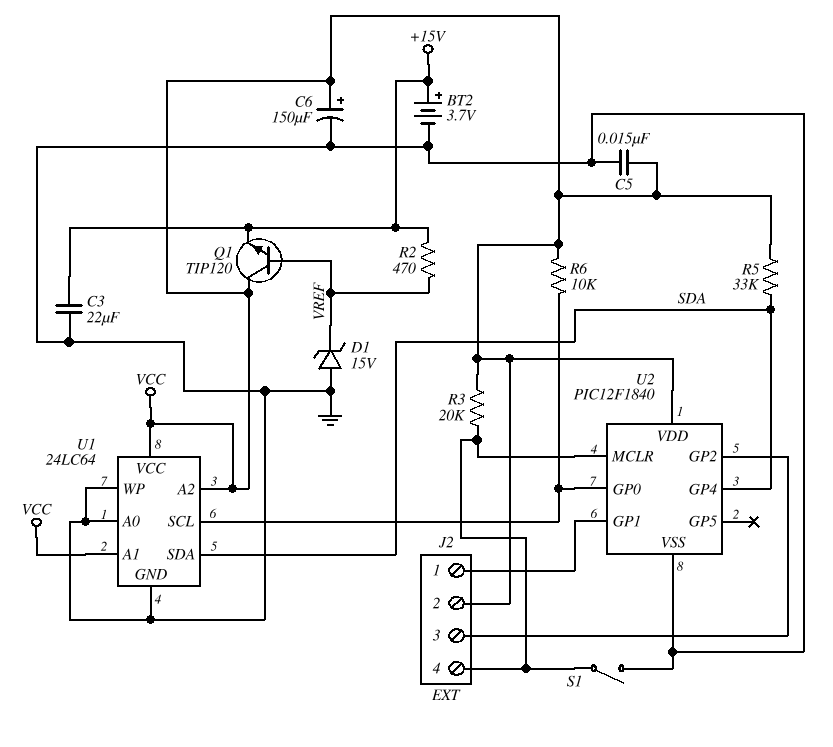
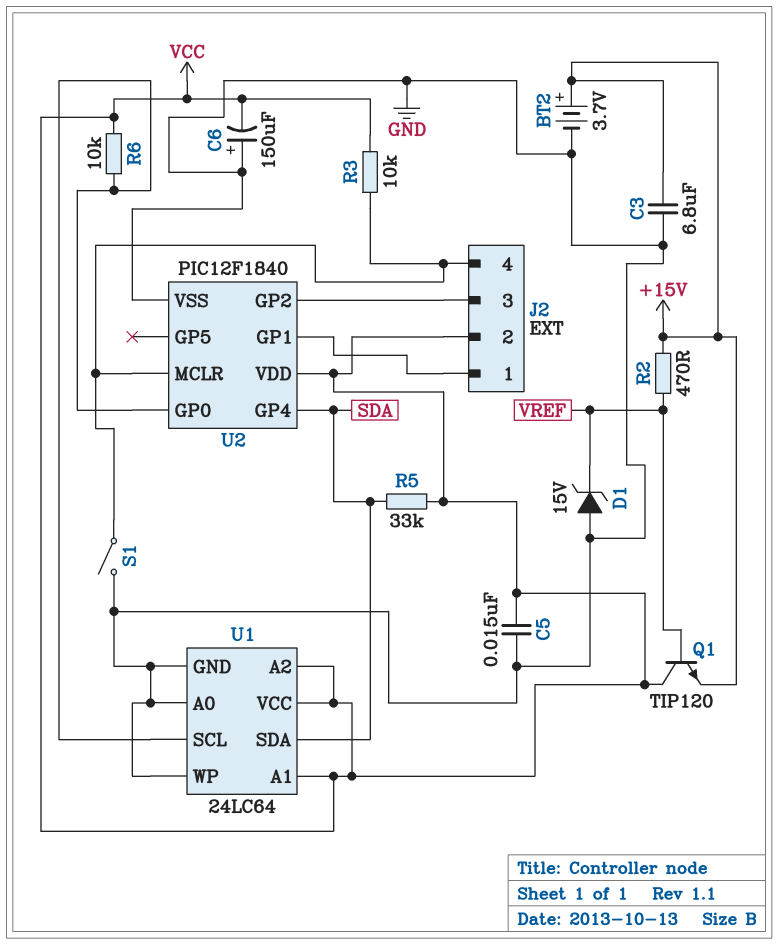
C3: 22uF (+15V, GND) -> 6.8uF (+15V, GND)
C6: 150uF (plus VCC, minus GND) -> 150uF (plus GND, minus VCC)
R3: 20k (J2/4, VCC) -> 10k (J2/4, VCC)

